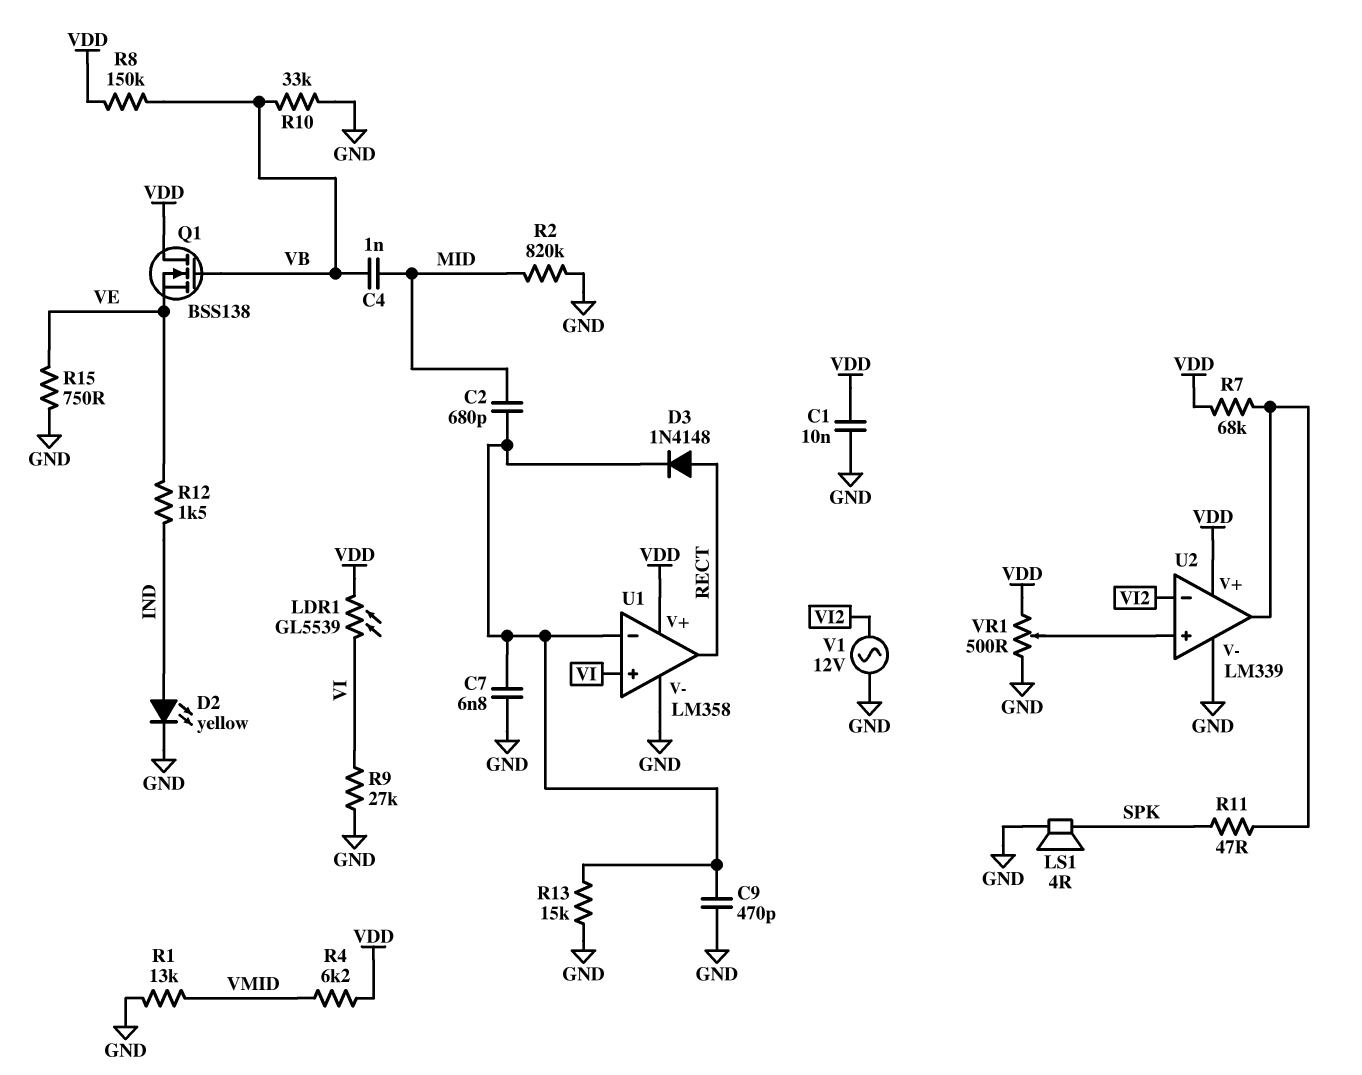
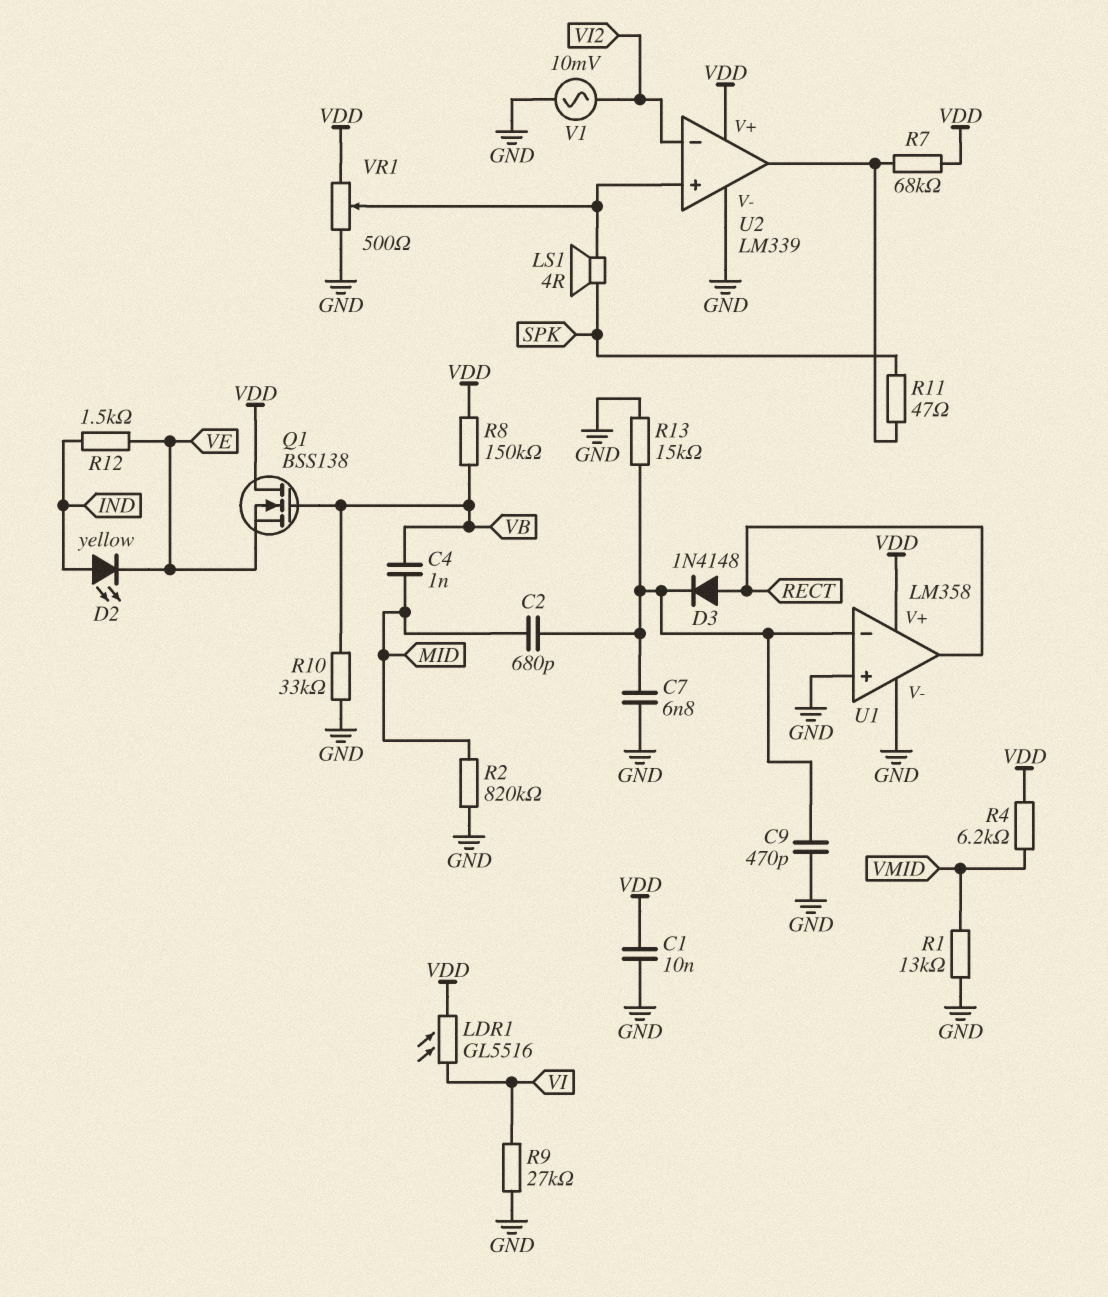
D2: LED yellow (A IND, K GND) -> LED yellow (A IND, K VE)
LDR1: GL5539 (VDD, VI) -> GL5516 (VDD, VI)
LS1: speaker 4R (GND, SPK) -> speaker 4R (SPK, U2/in+)
R15: 750 (GND, VE) -> none
U1 pin in+: VI -> GND
V1: AC 12V (GND, VI2) -> AC 10mV (GND, VI2)

